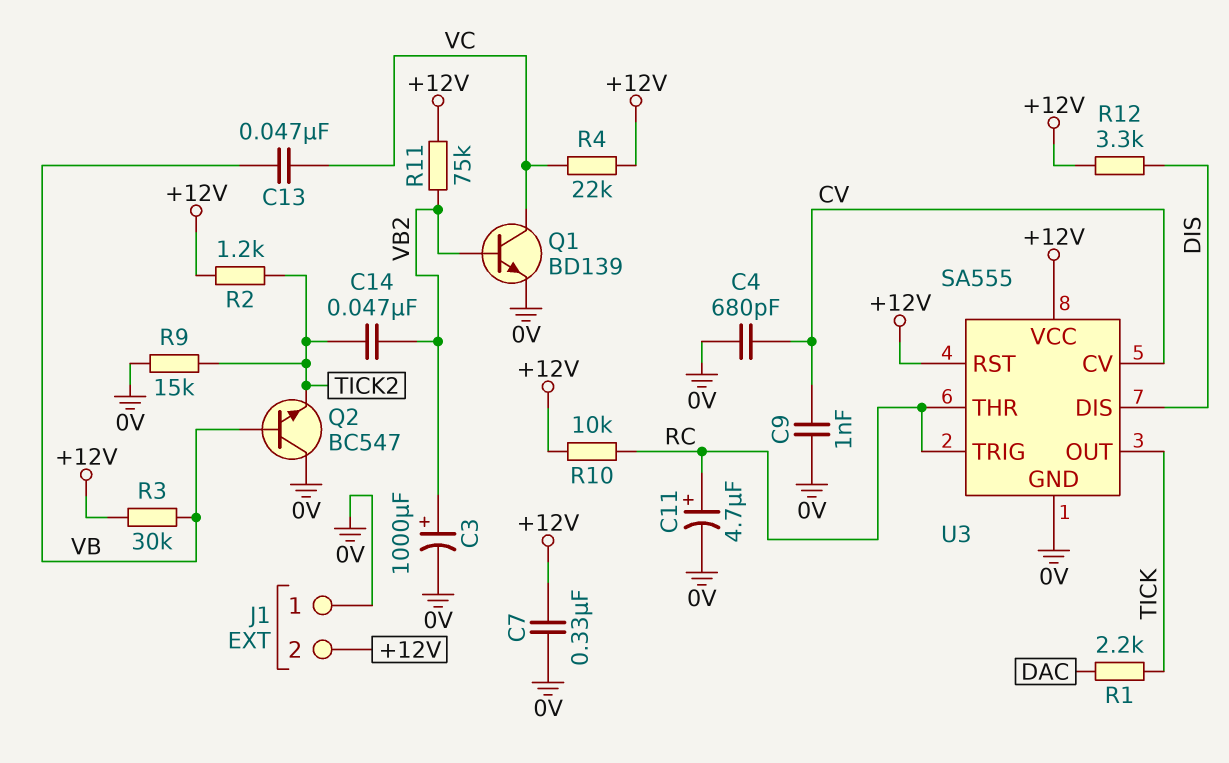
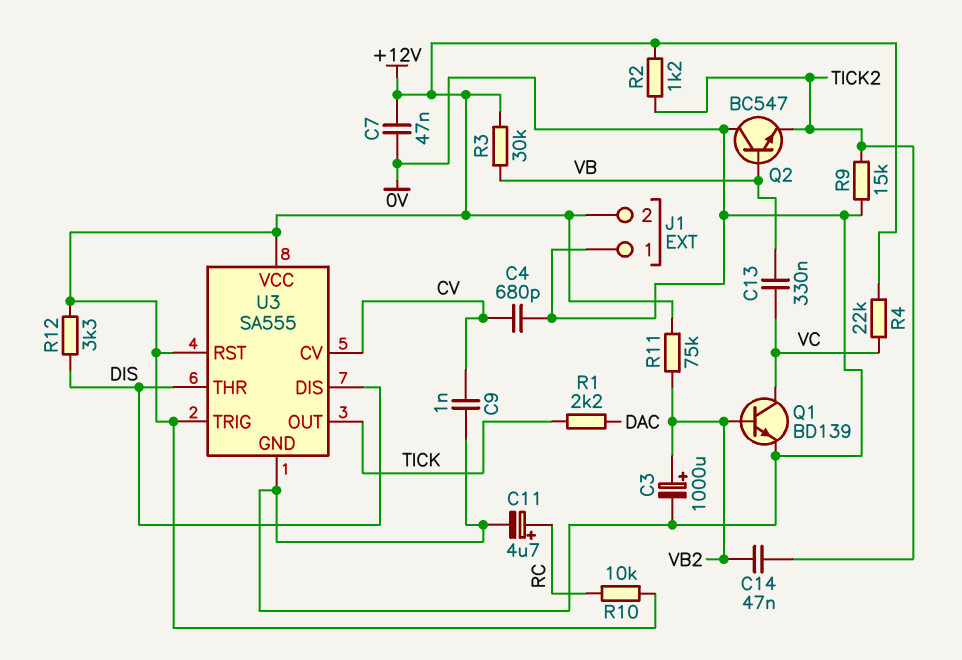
C7: 330nF (+12V, 0V) -> 47nF (+12V, 0V)
C13: 47nF (VB, VC) -> 330nF (VB, VC)
U3 pin THR: RC -> DIS
U3 pin TRIG: RC -> +12V

